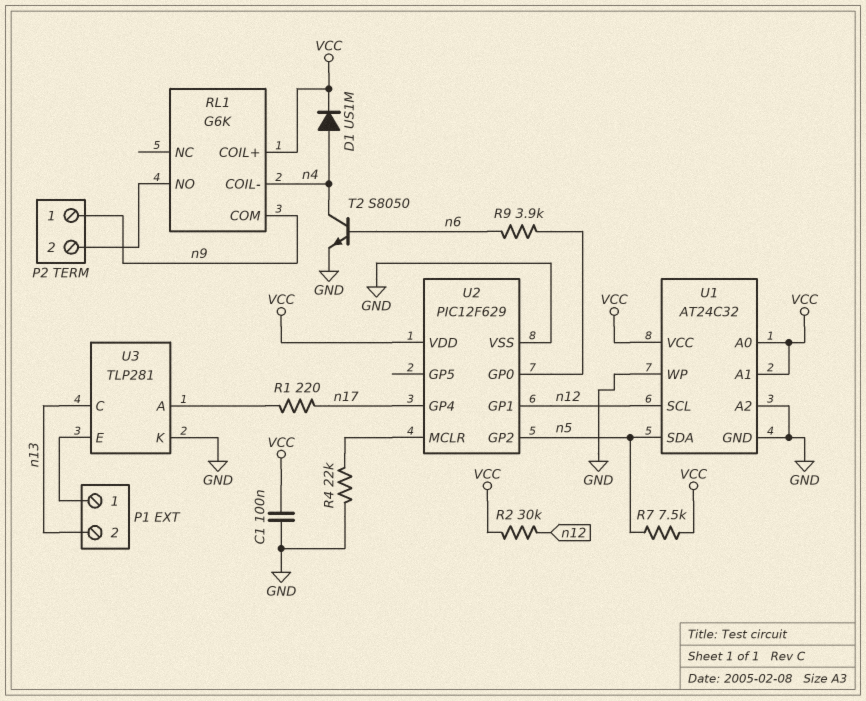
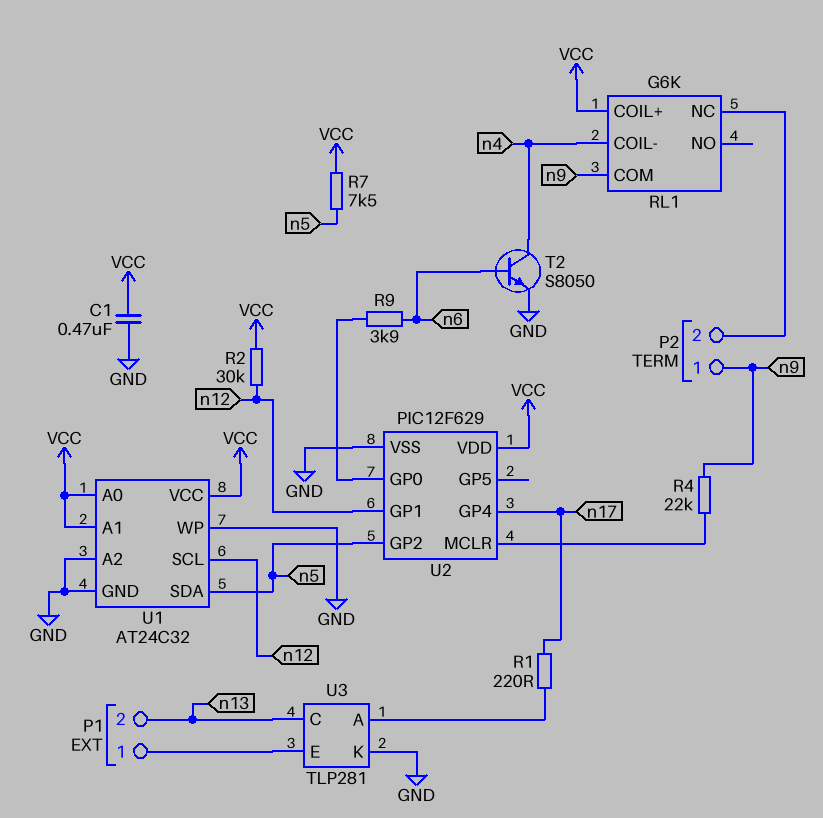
C1: 100nF (GND, VCC) -> 470nF (GND, VCC)
D1: diode US1M (A n4, K VCC) -> none
R4: 22k (GND, U2/MCLR) -> 22k (U2/MCLR, n9)
RL1 pin NC: none -> P2/2
RL1 pin NO: P2/2 -> none

